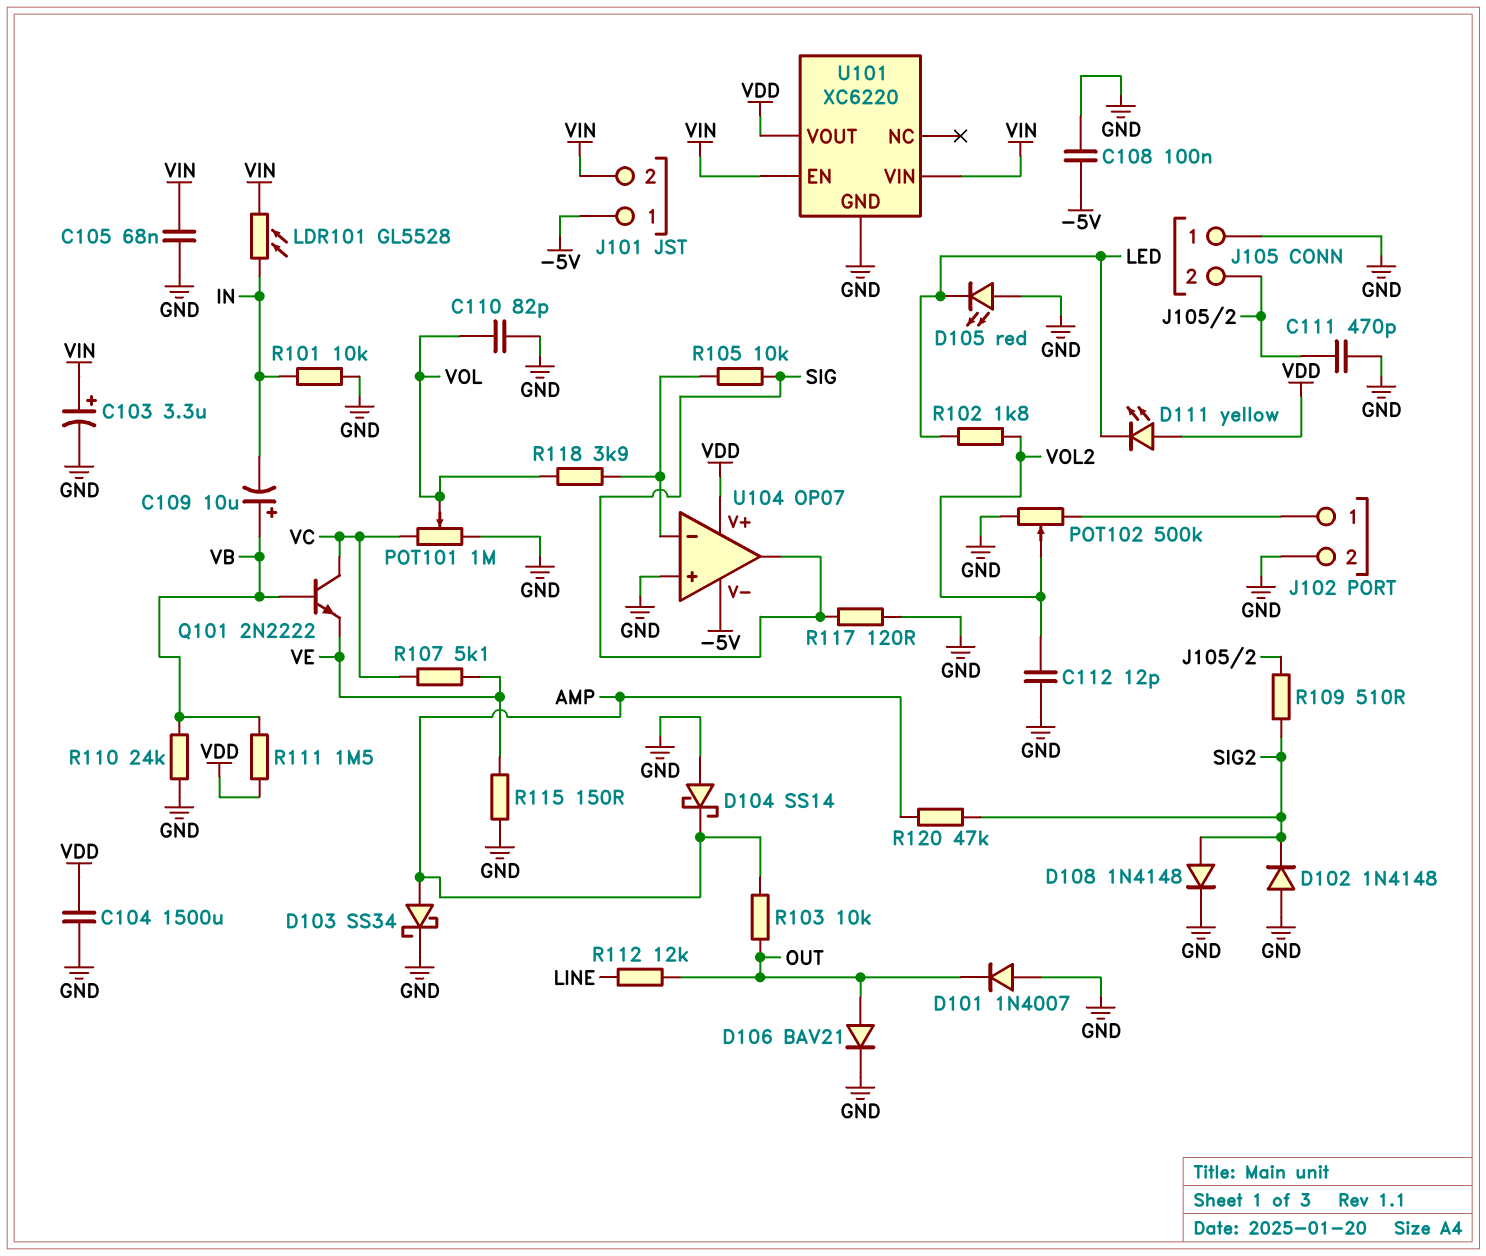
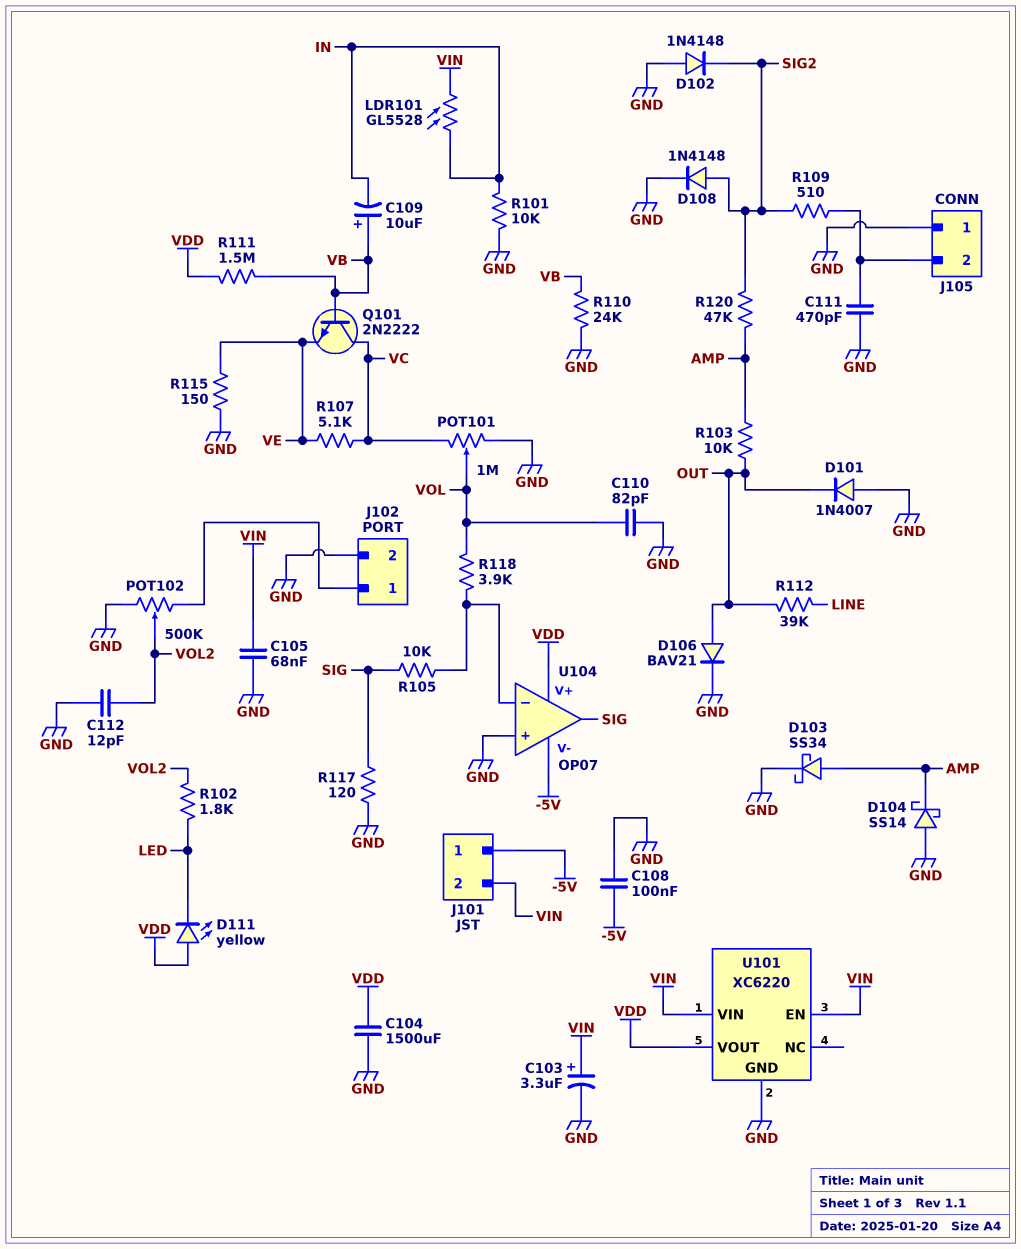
D105: LED red (A GND, K LED) -> none
R112: 12k (LINE, OUT) -> 39k (LINE, OUT)

